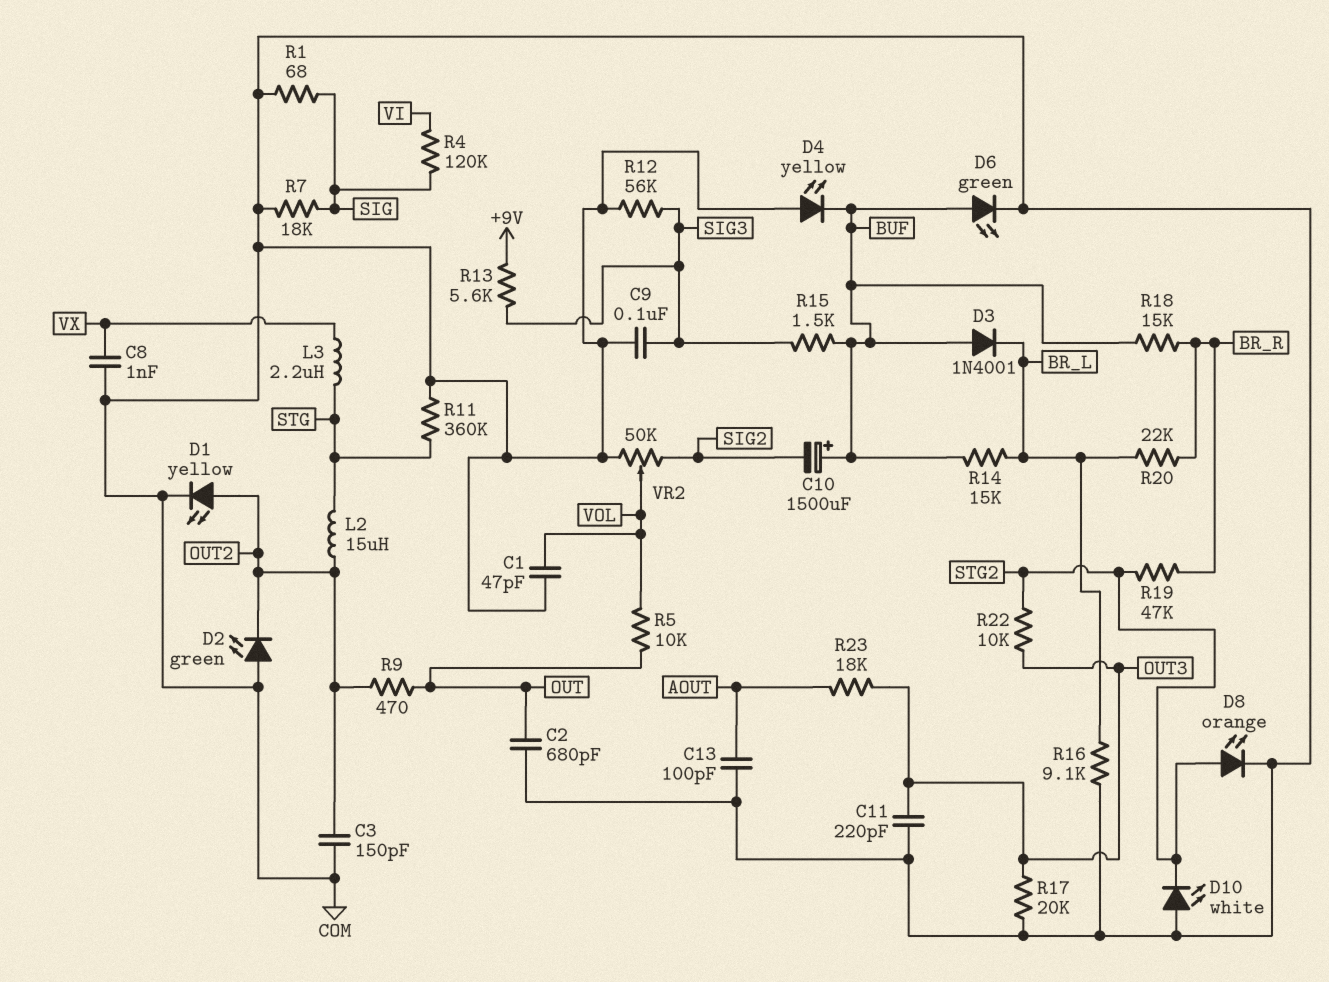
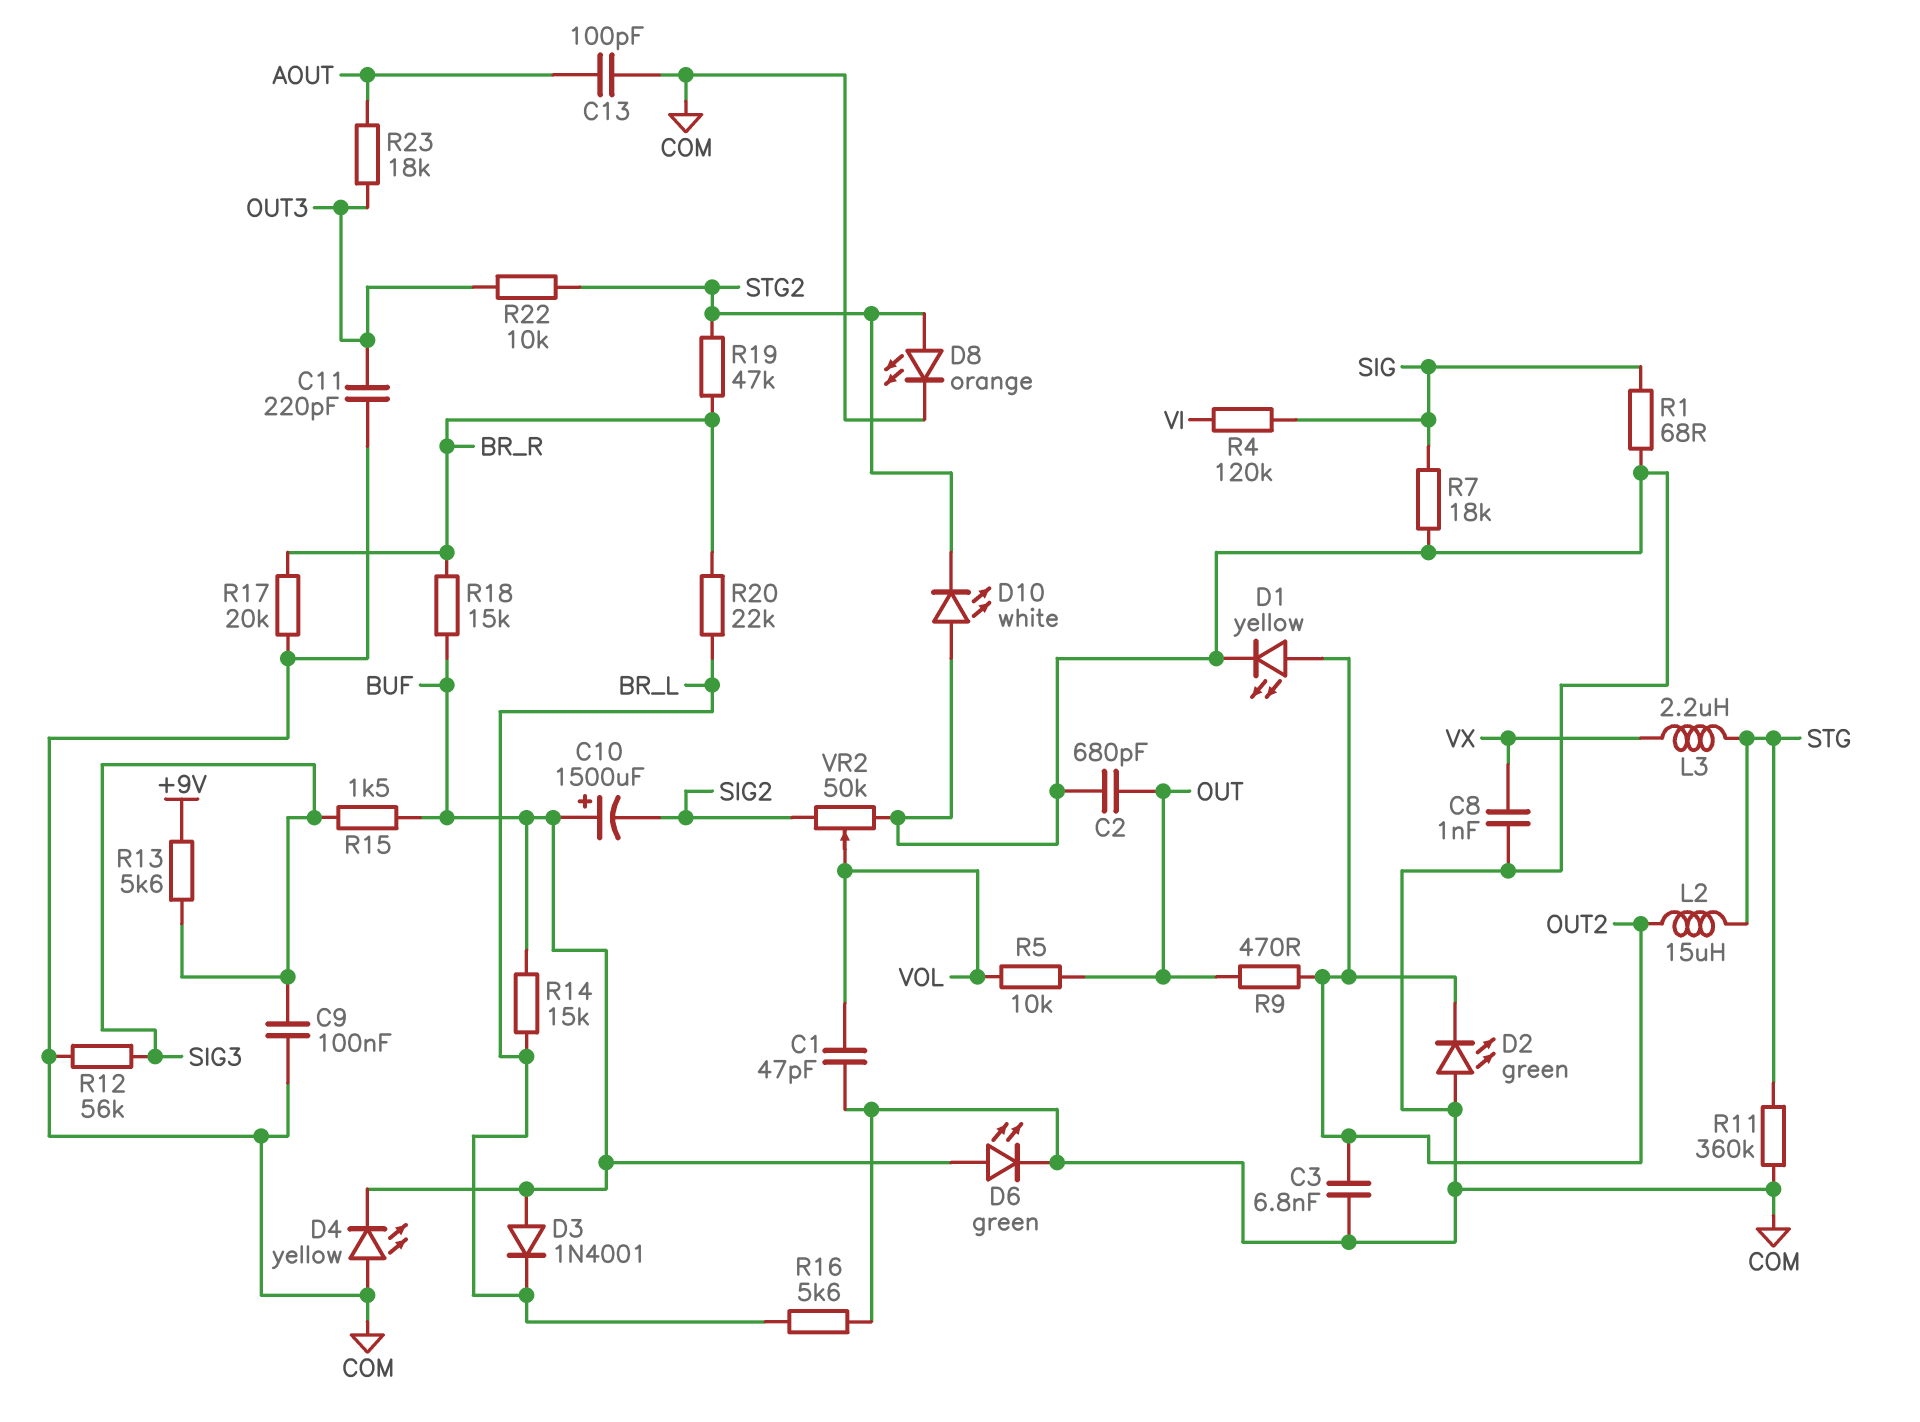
C3: 150pF (COM, OUT2) -> 6.8nF (COM, OUT2)
R16: 9.1k (BR_L, COM) -> 5.6k (BR_L, COM)
R17: 20k (COM, OUT3) -> 20k (BR_R, COM)

